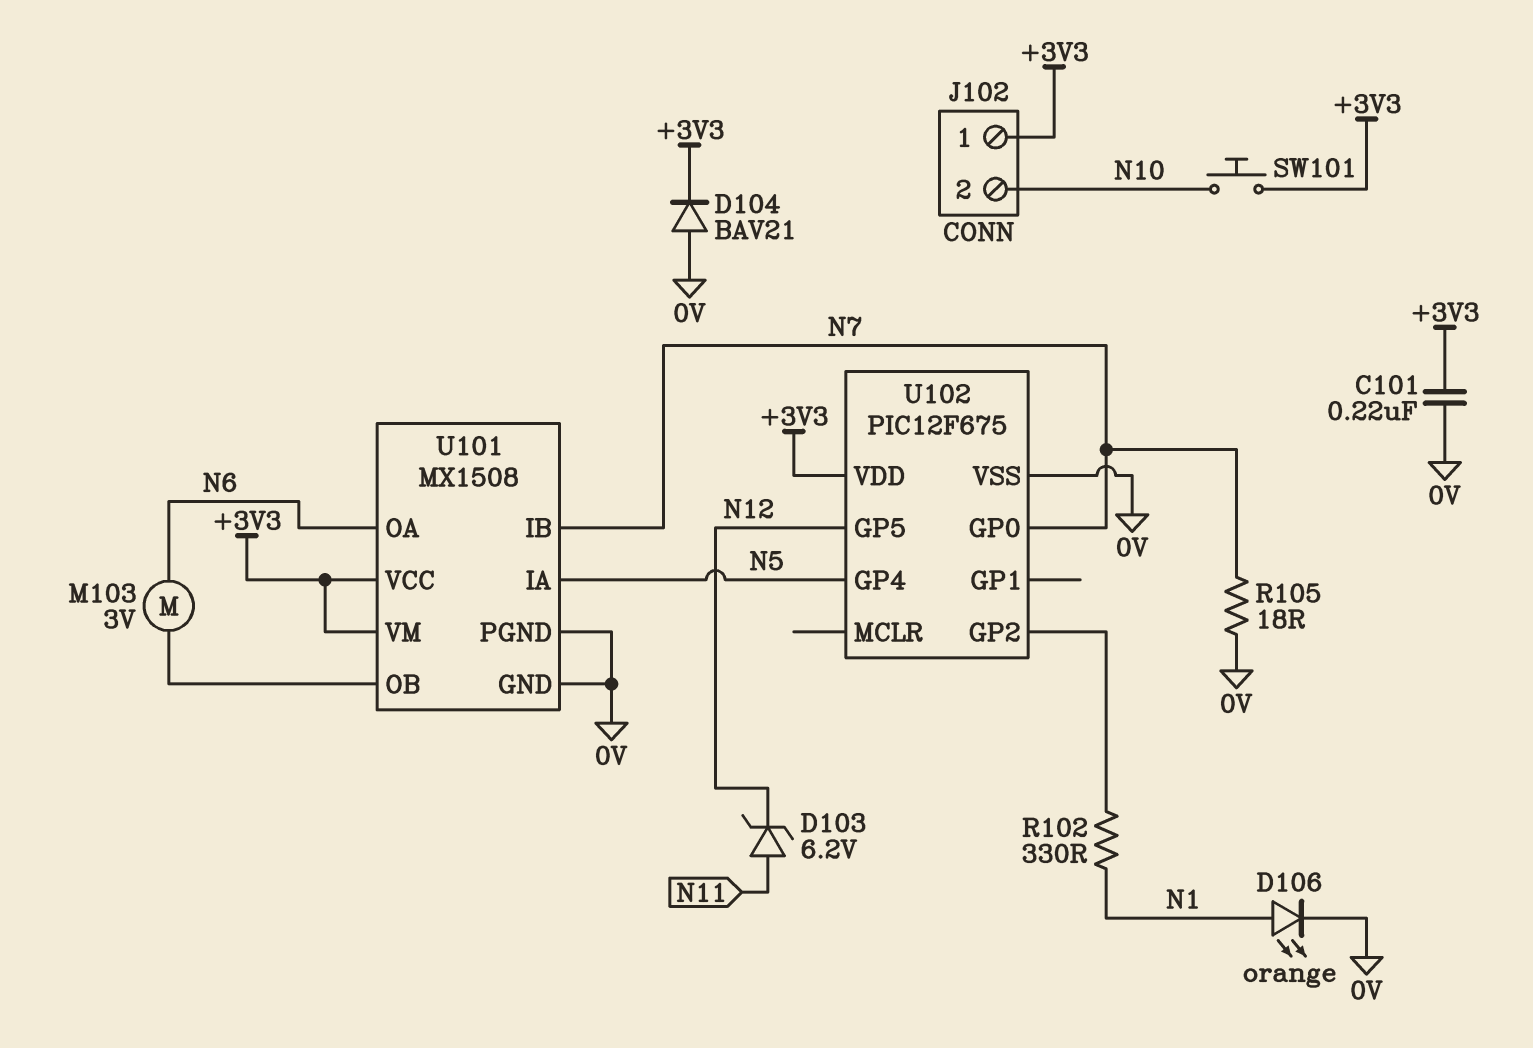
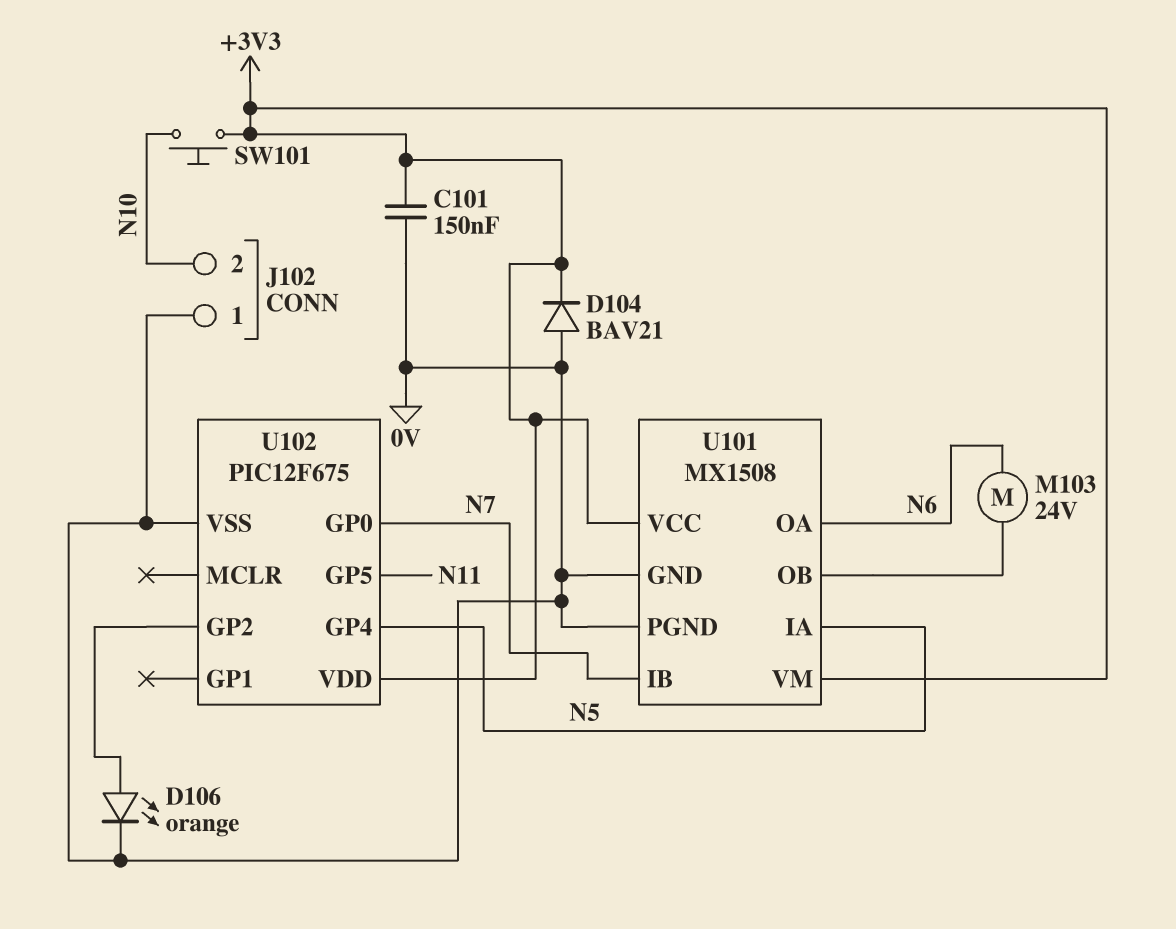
C101: 220nF (+3V3, 0V) -> 150nF (+3V3, 0V)
D103: zener 6.2V (A N11, K N12) -> none
D106: LED orange (A N1, K 0V) -> LED orange (A U102/GP2, K 0V)
J102 pin 1: +3V3 -> 0V
M103: motor 3V (N6, U101/OB) -> motor 24V (N6, U101/OB)
R102: 330 (N1, U102/GP2) -> none
R105: 18 (0V, N7) -> none
U102 pin GP5: N12 -> N11

